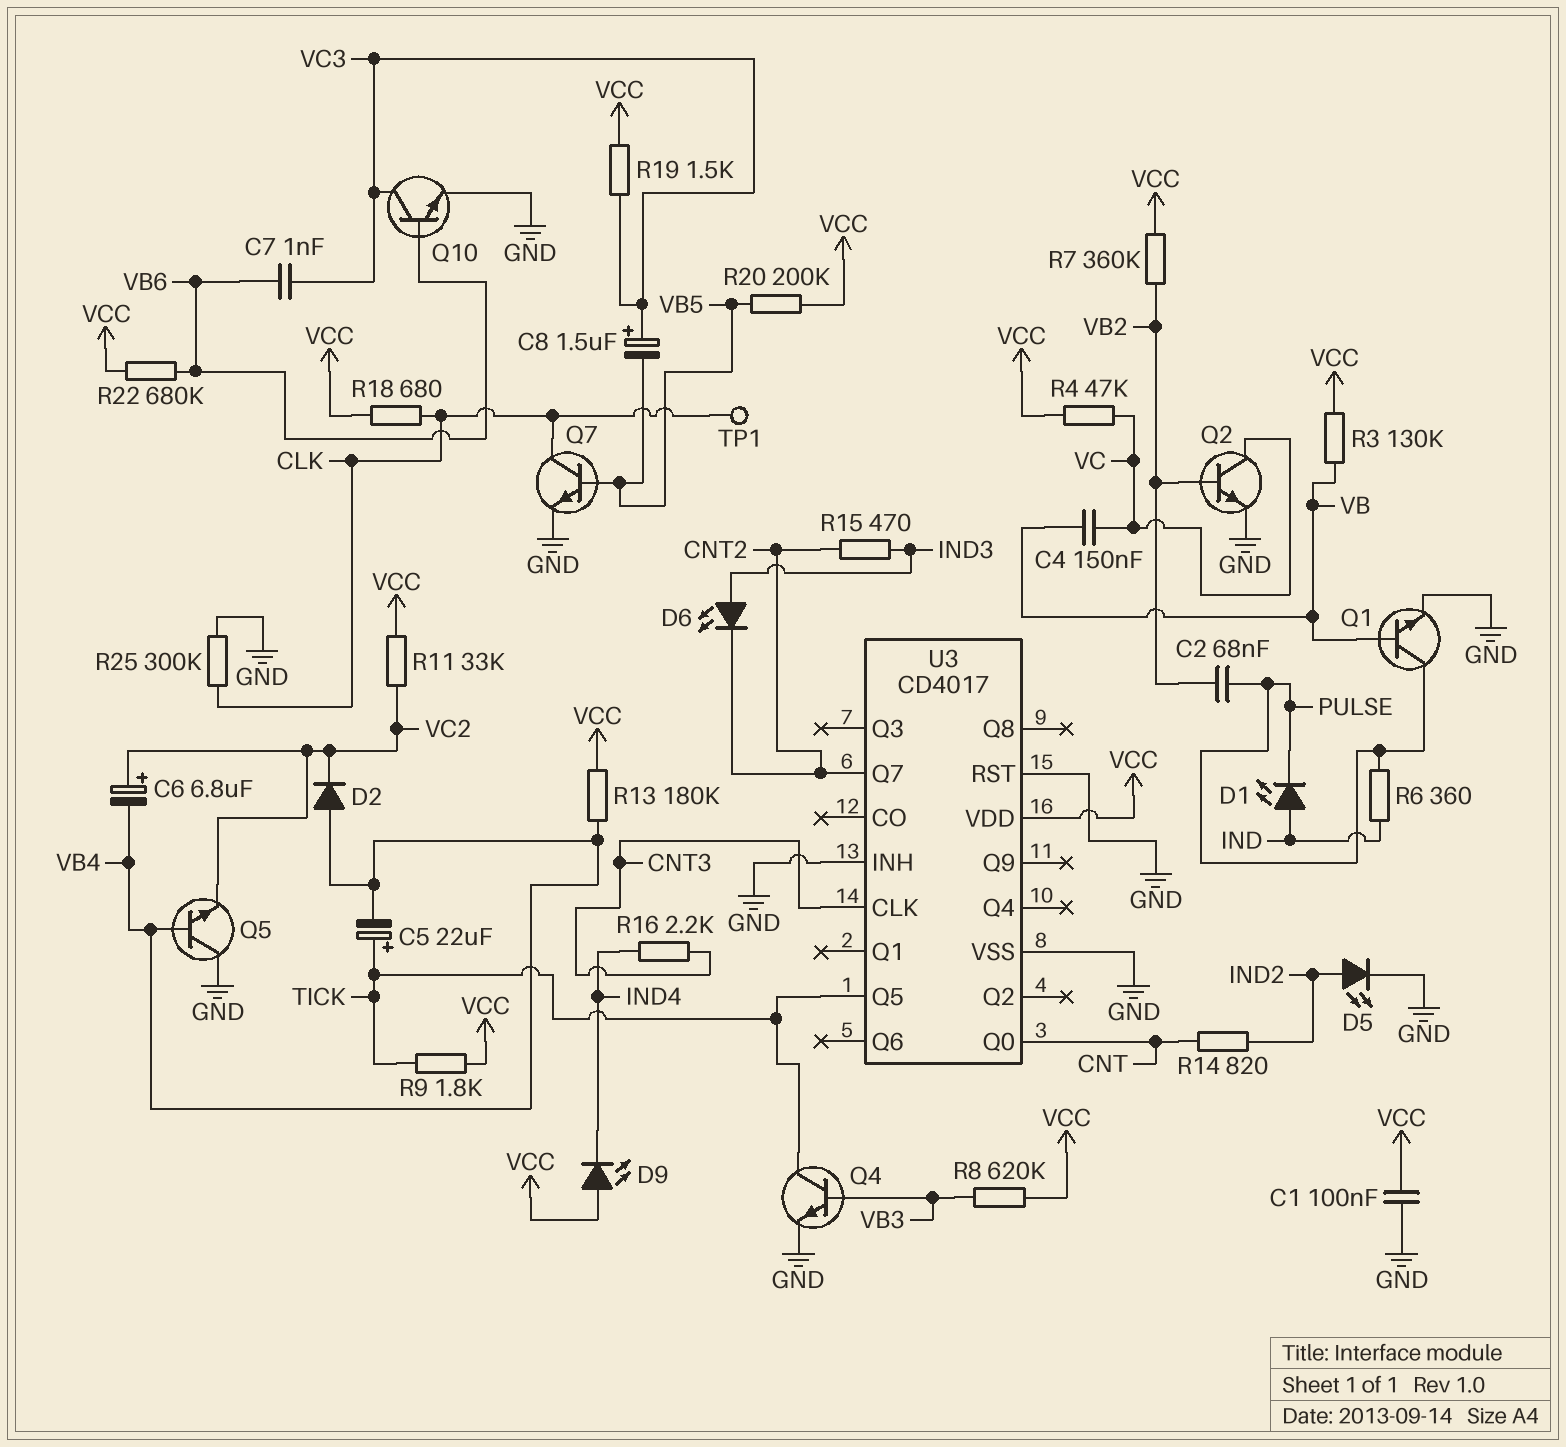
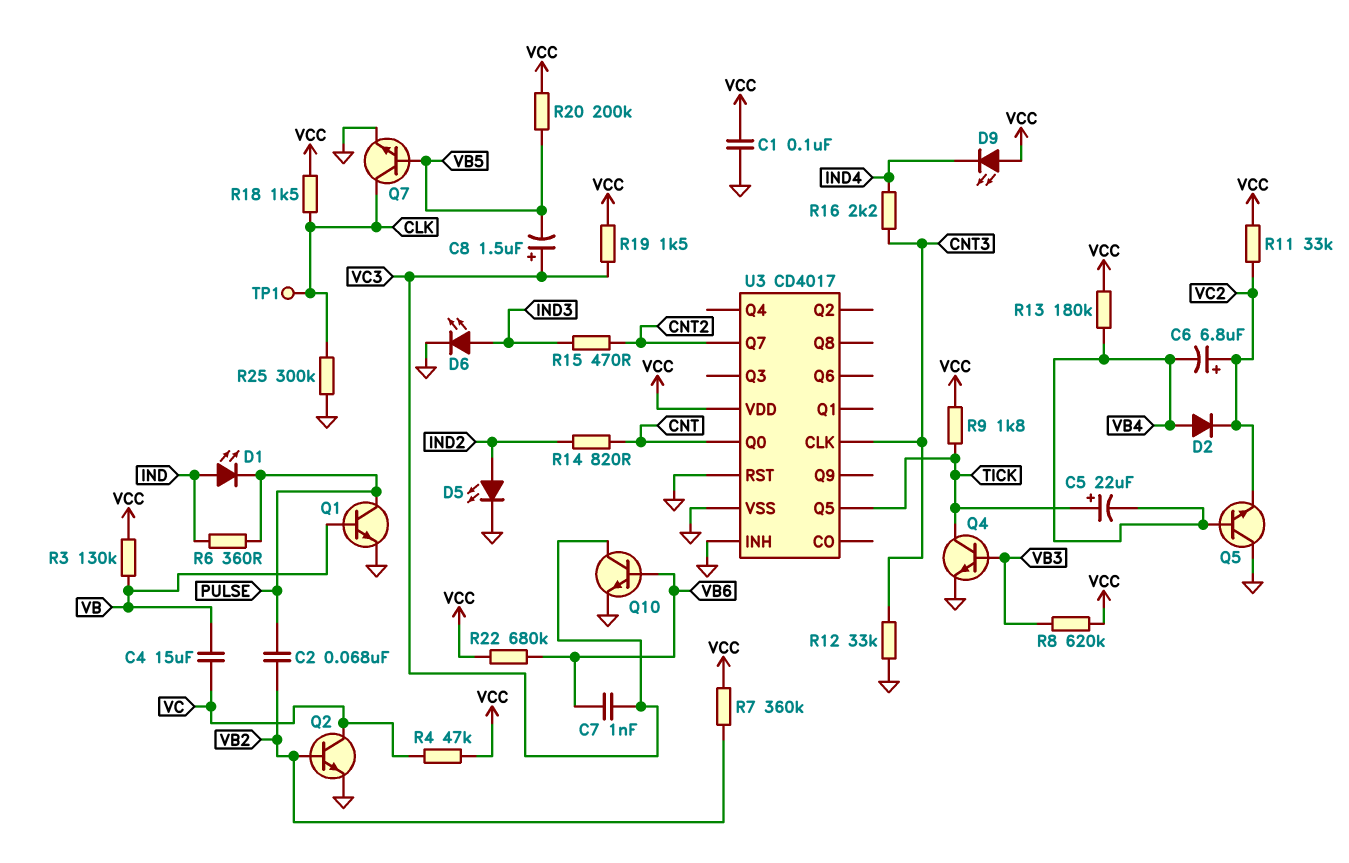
C4: 150nF (VB, VC) -> 15uF (VB, VC)
D6: LED (A IND3, K CNT2) -> LED (A IND3, K GND)
R12: none -> 33k (CNT3, GND)
R18: 680 (CLK, VCC) -> 1.5k (CLK, VCC)

